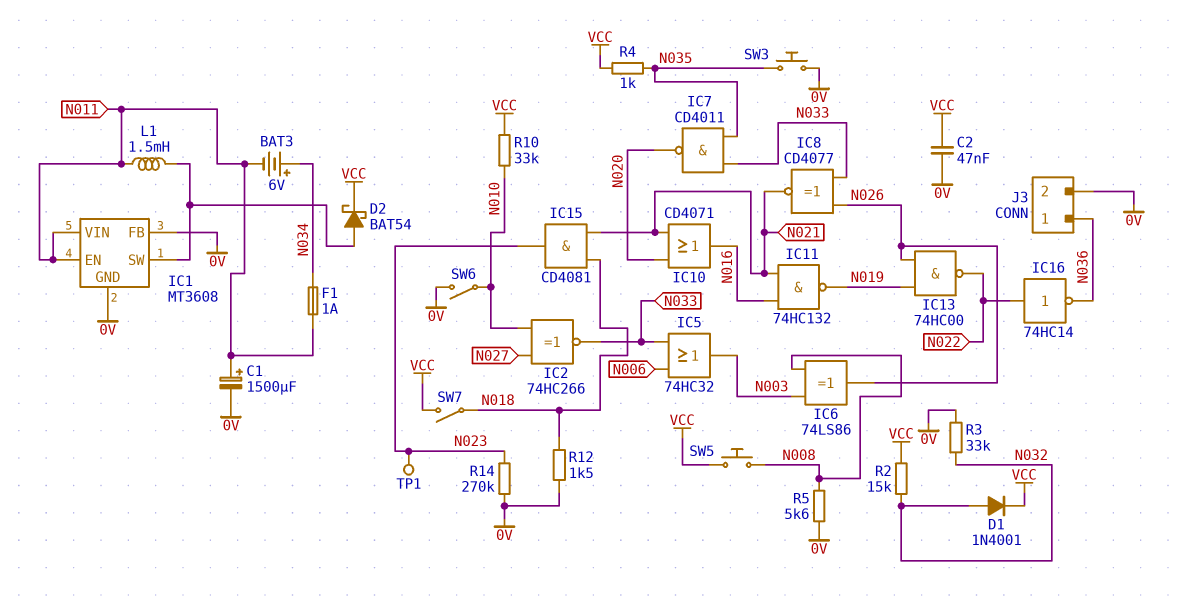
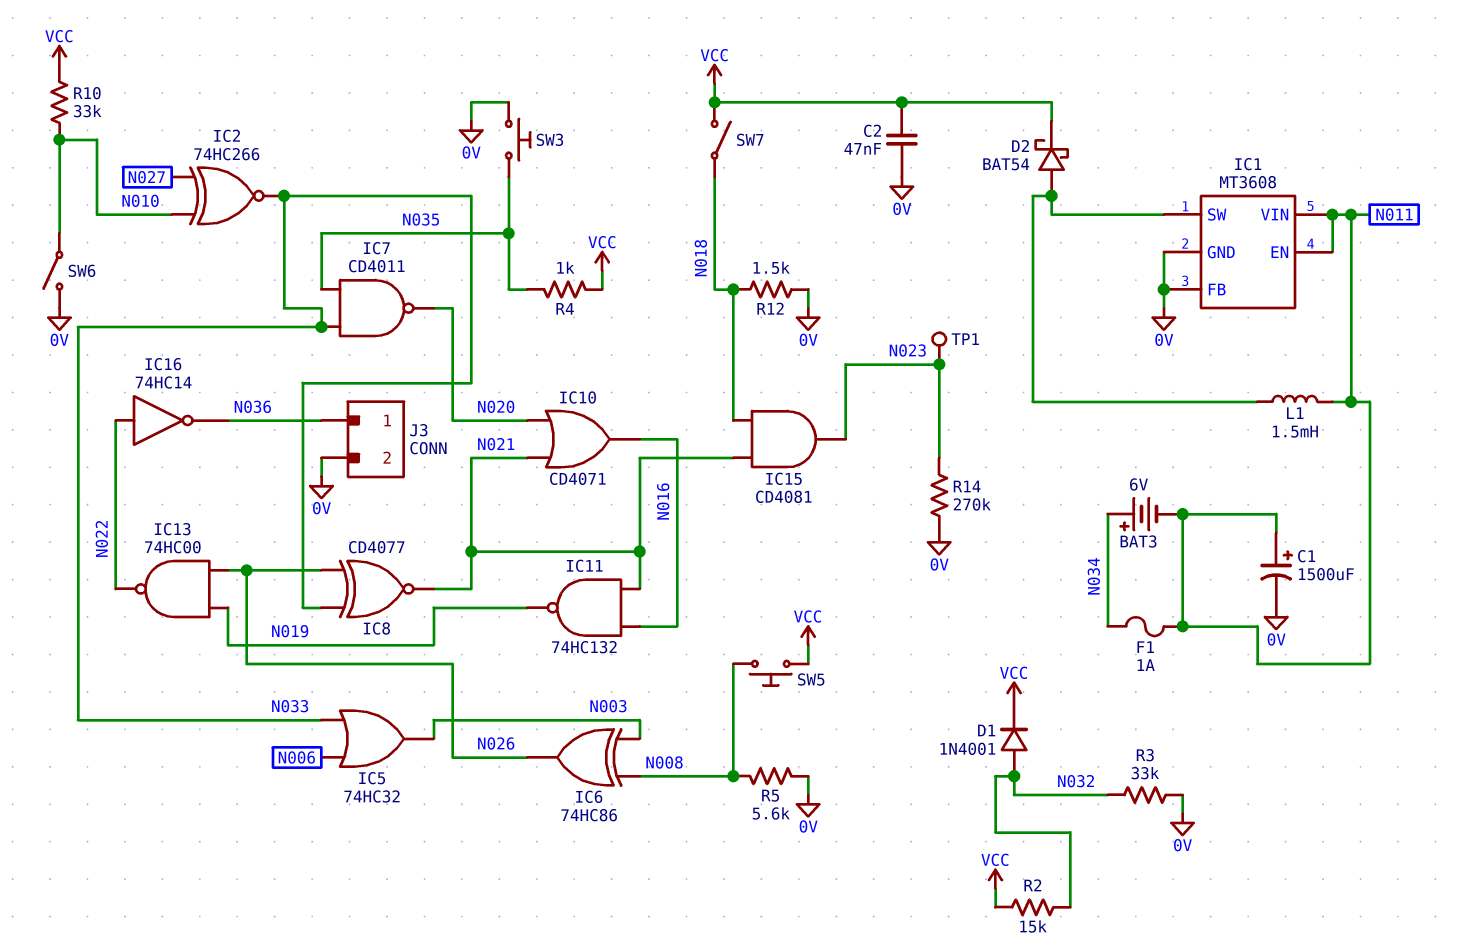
IC6: XOR 74LS86 (in N003, in N008, out N026) -> XOR 74HC86 (in N003, in N008, out N026)

